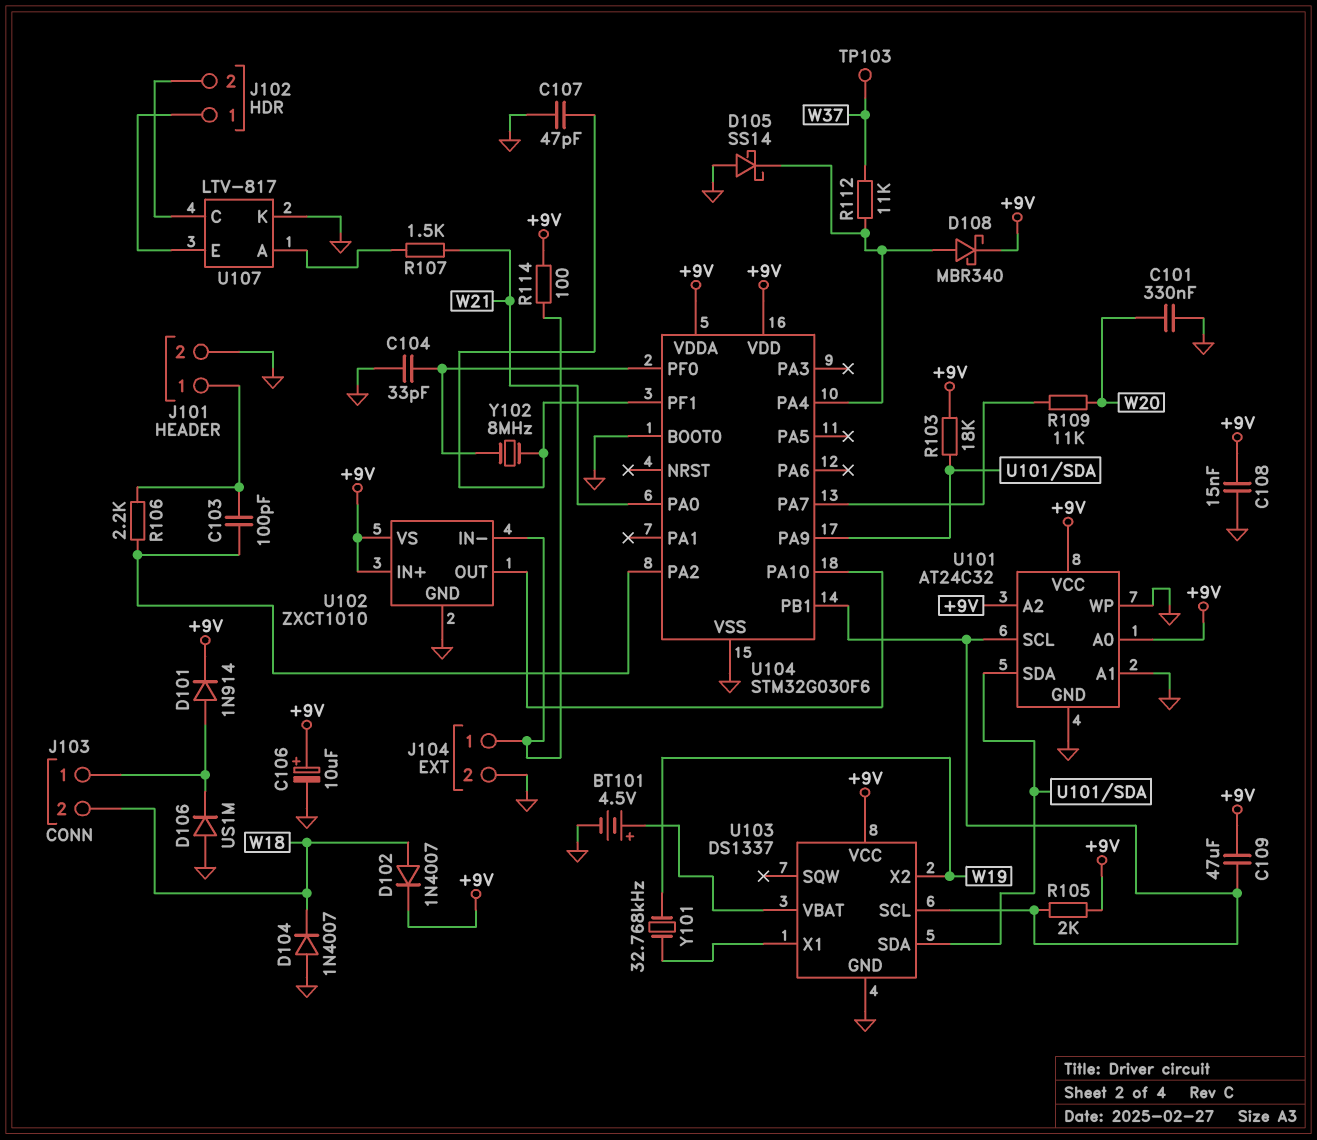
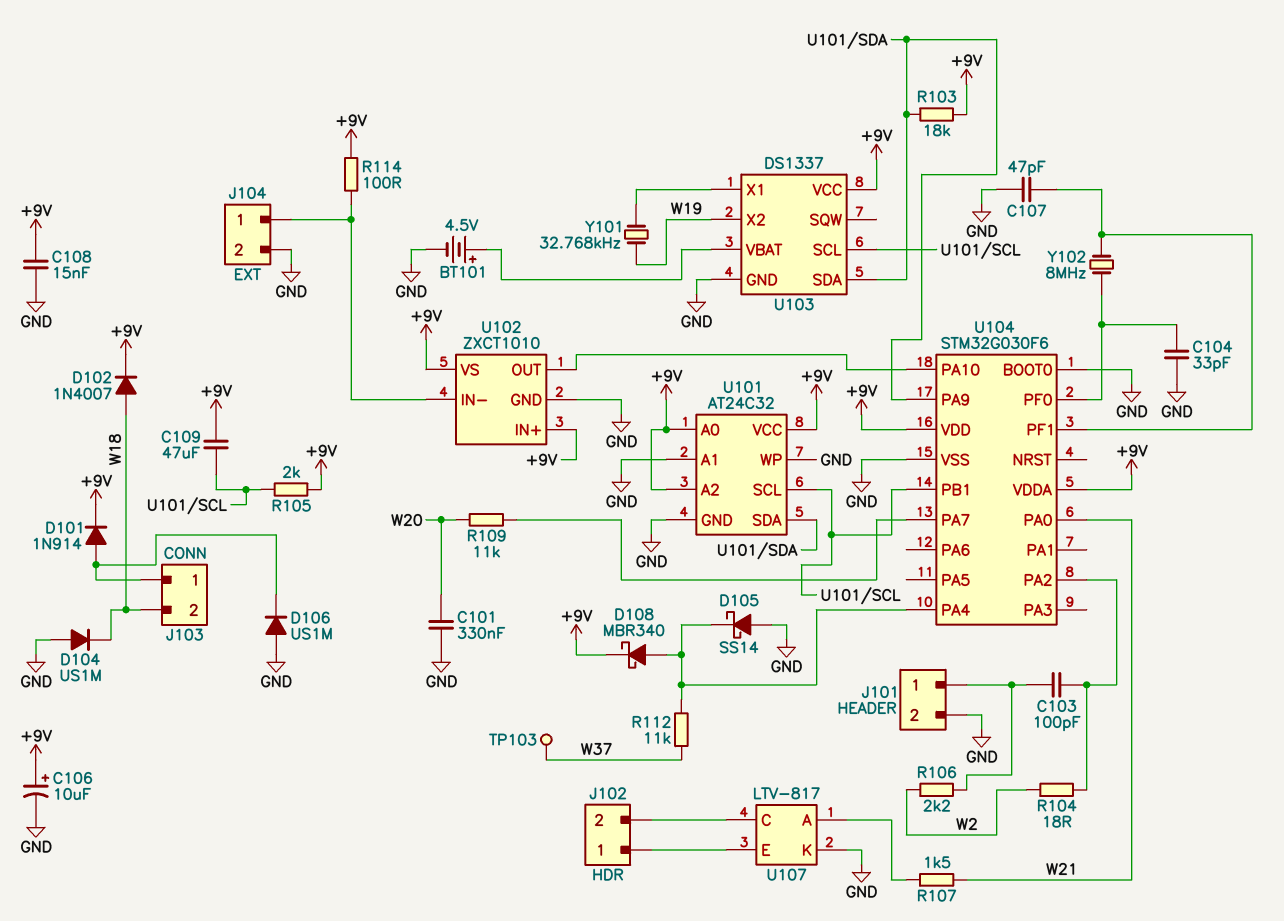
D104: diode 1N4007 (A GND, K W18) -> diode US1M (A GND, K W18)
R104: none -> 18 (U104/PA2, W2)
R106: 2.2k (J101/1, U104/PA2) -> 2.2k (J101/1, W2)

